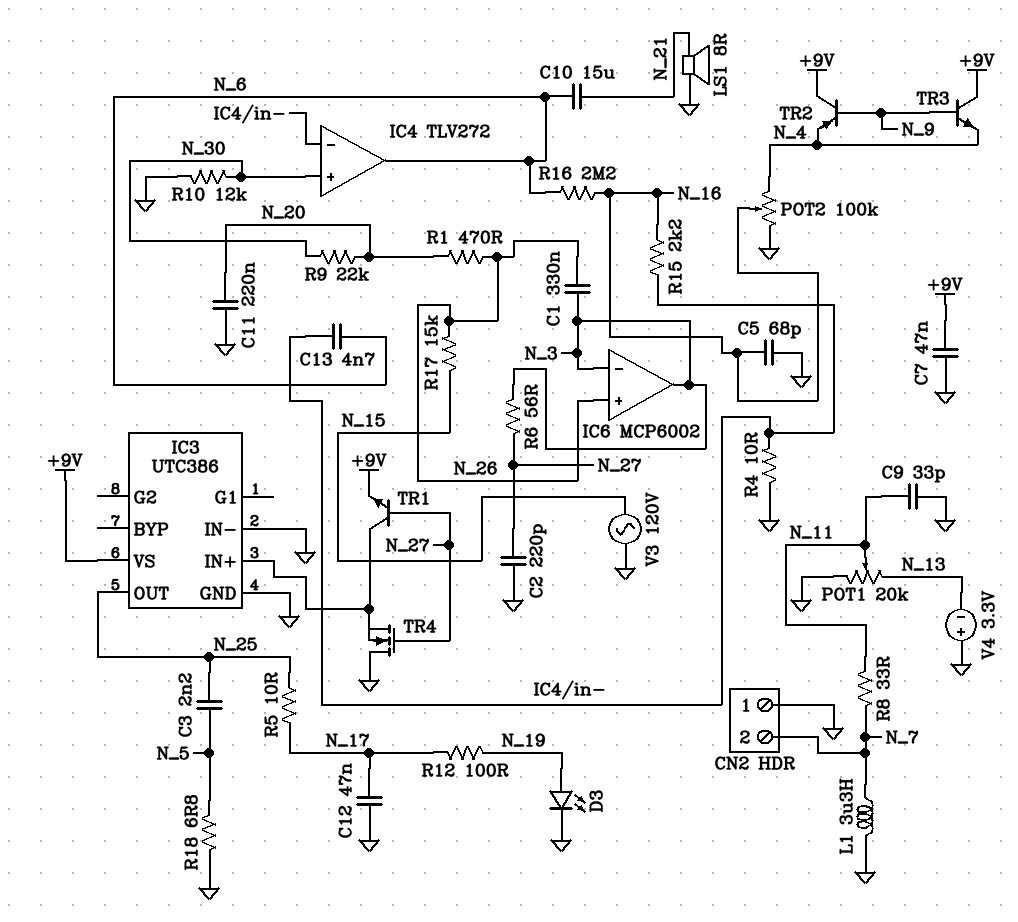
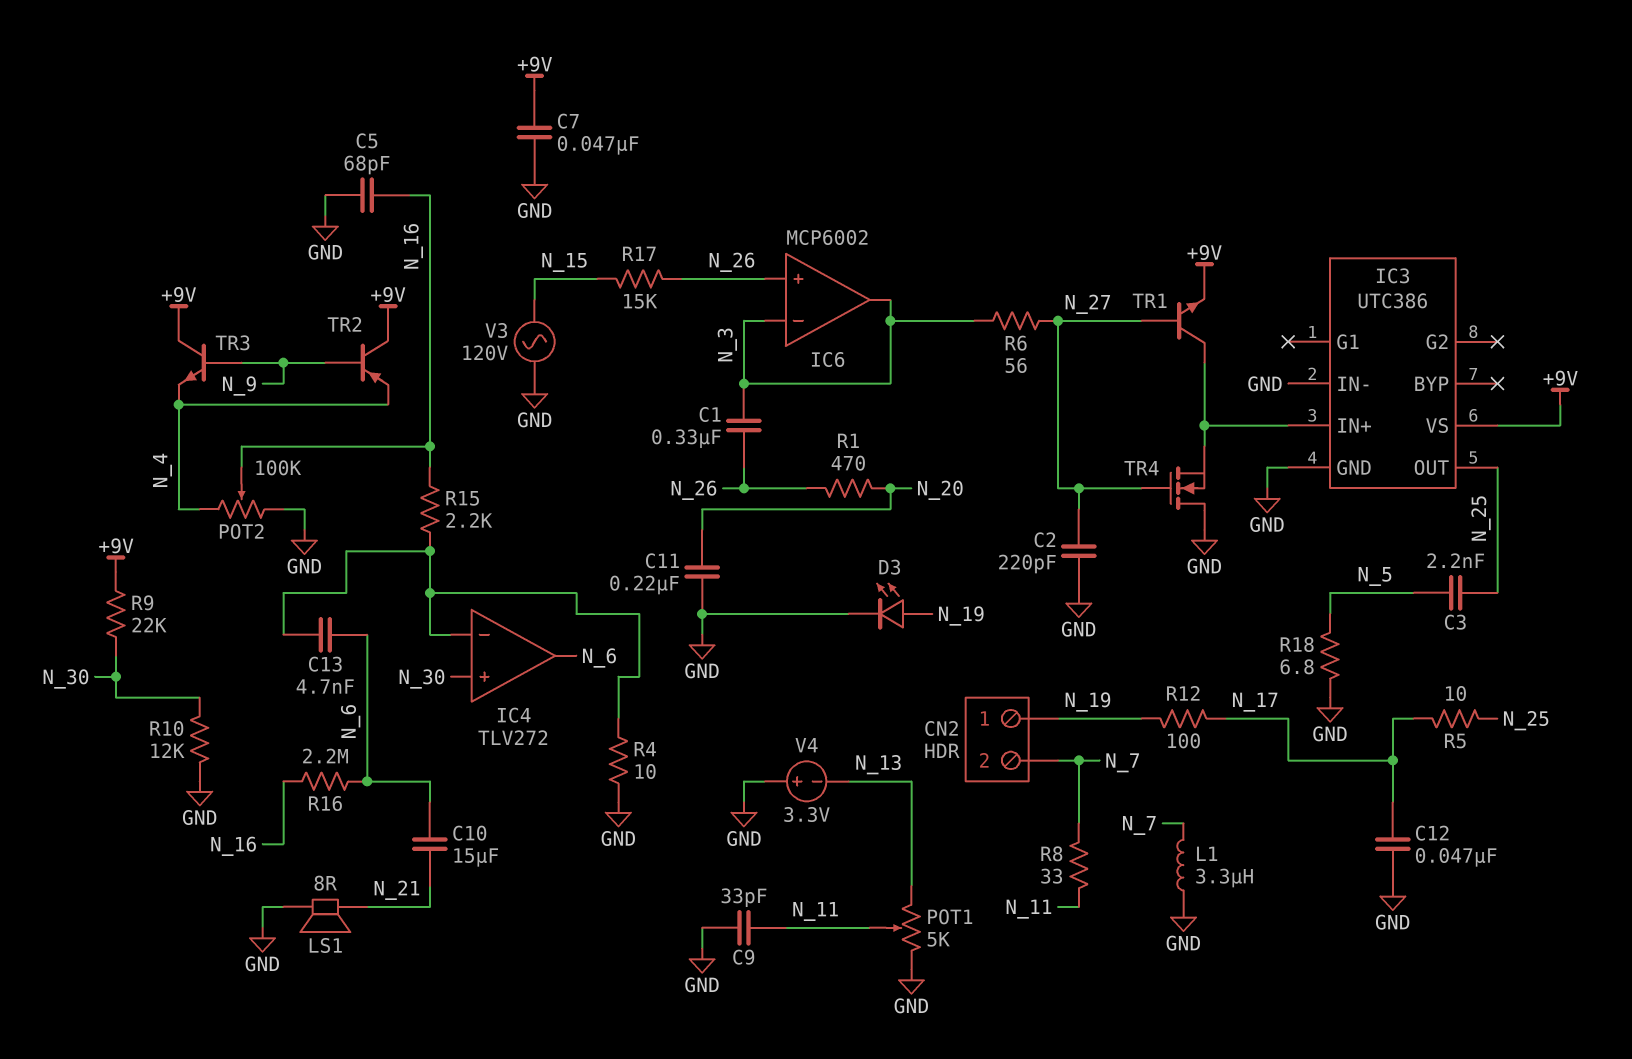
CN2 pin 1: GND -> N_19
POT1: 20k (GND, N_13, wiper N_11) -> 5k (GND, N_13, wiper N_11)
R9: 22k (N_20, N_30) -> 22k (+9V, N_30)

